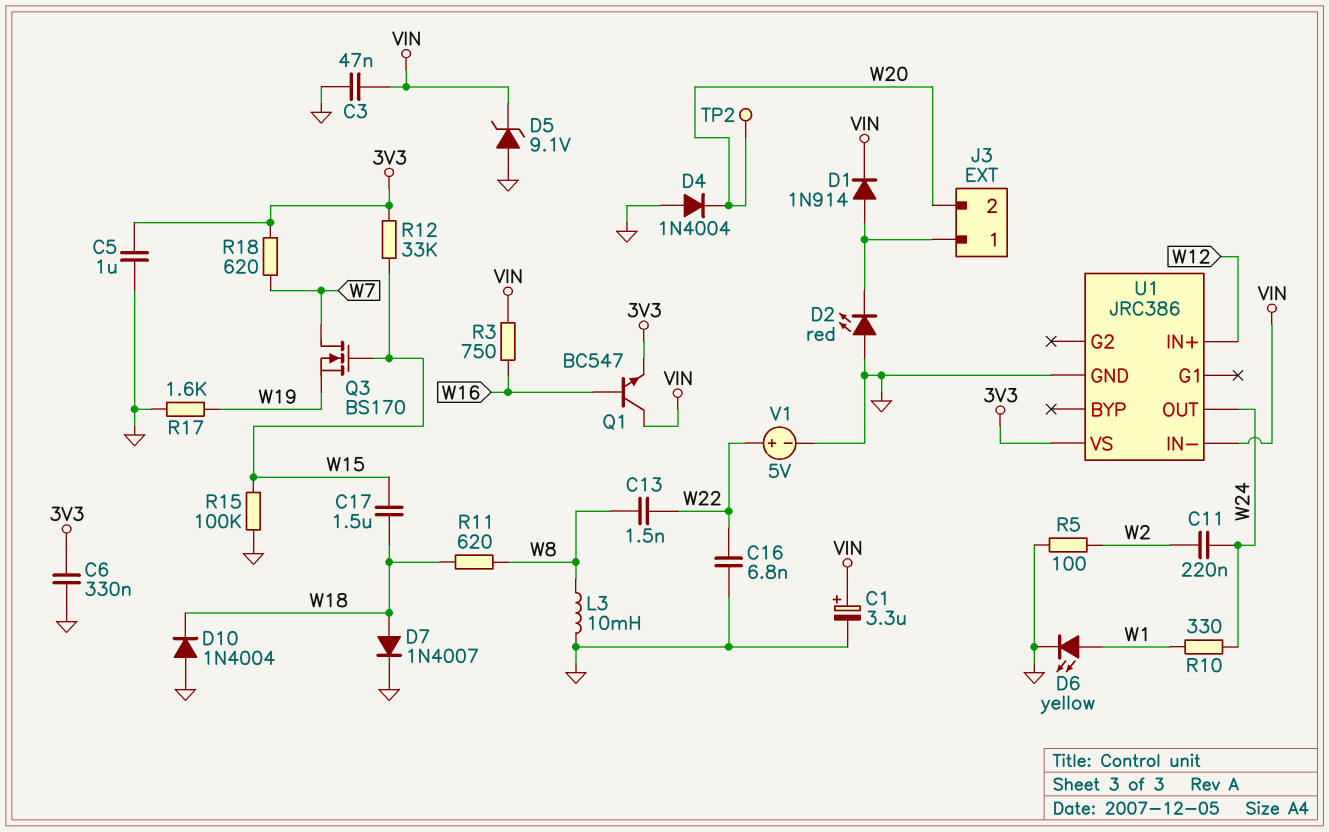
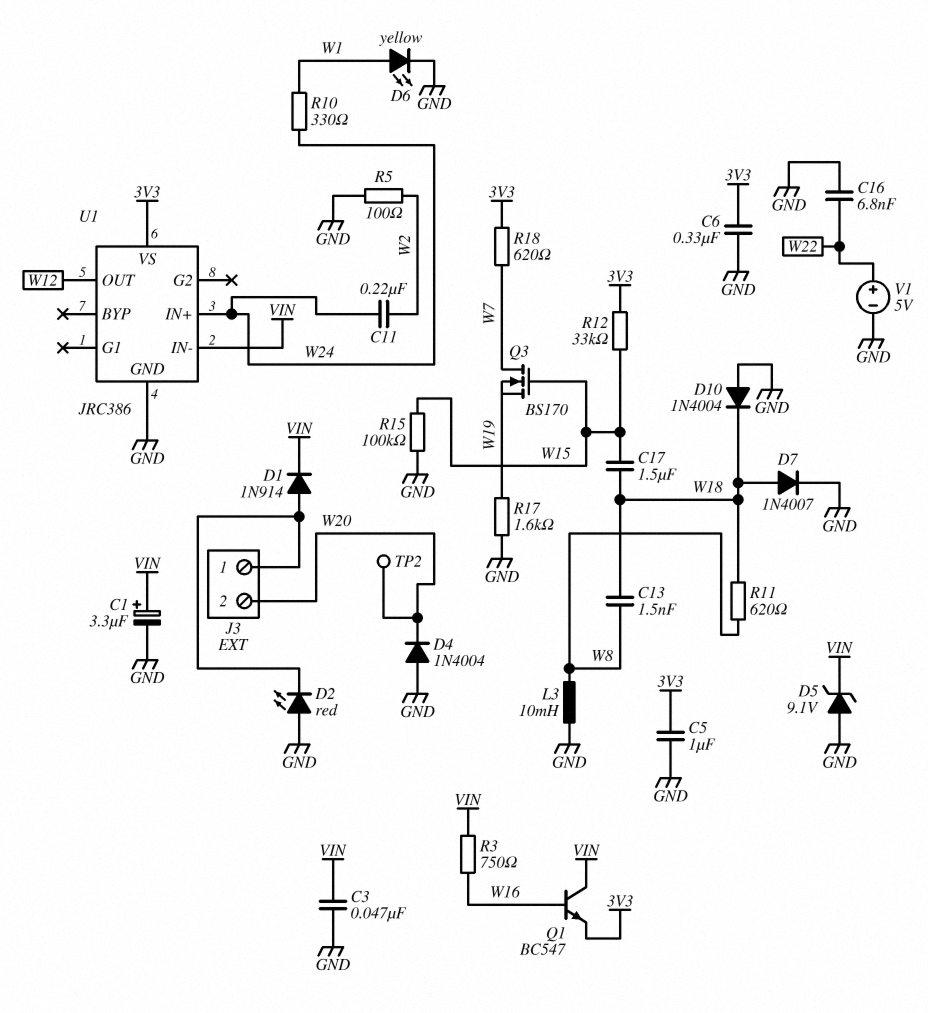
C13: 1.5nF (W8, W22) -> 1.5nF (W8, W18)
U1 pin IN+: W12 -> W24
U1 pin OUT: W24 -> W12

